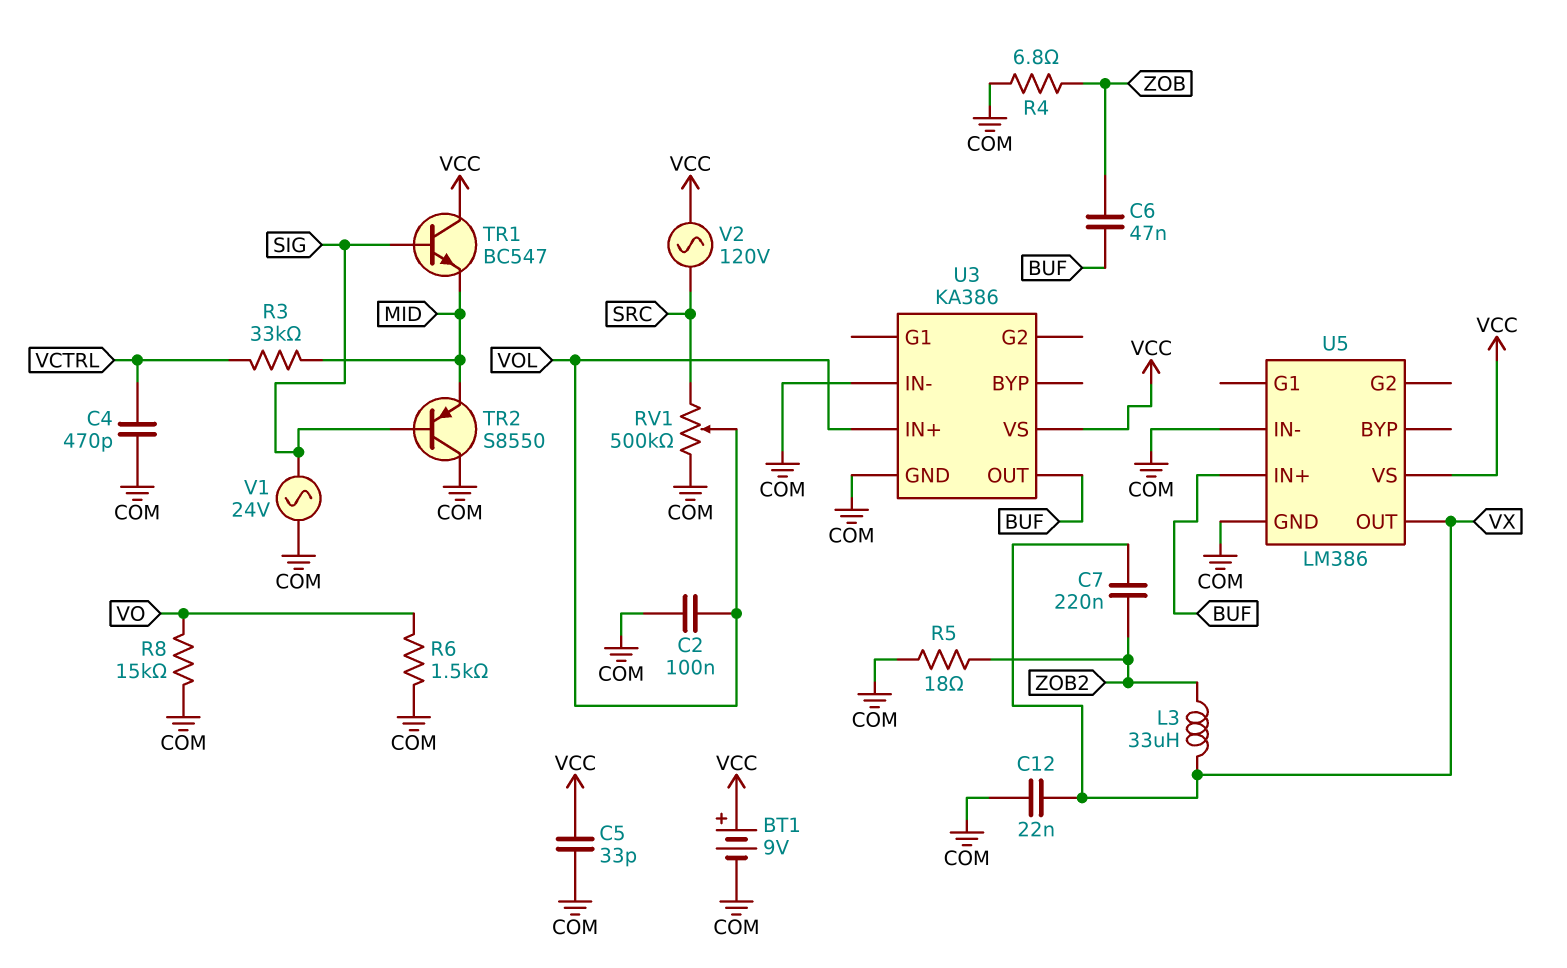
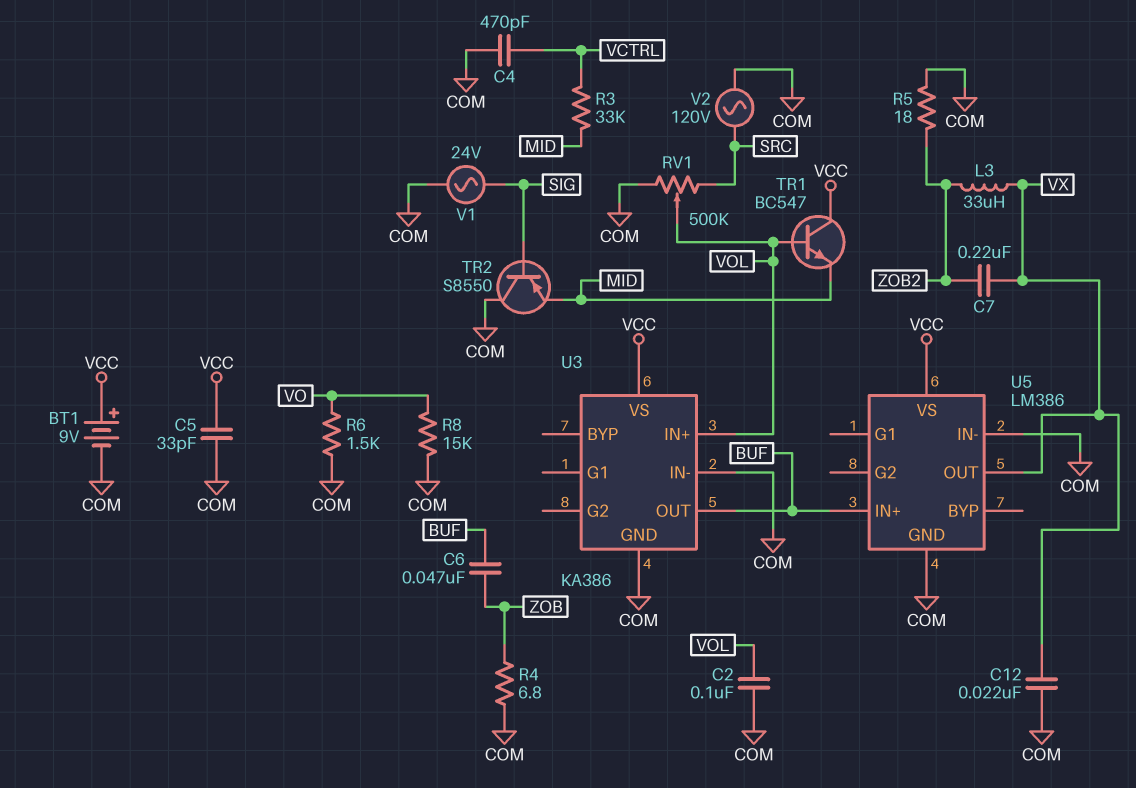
TR1: NPN BC547 (B SIG, C VCC, E MID) -> NPN BC547 (B VOL, C VCC, E MID)
V2: AC 120V (SRC, VCC) -> AC 120V (COM, SRC)

